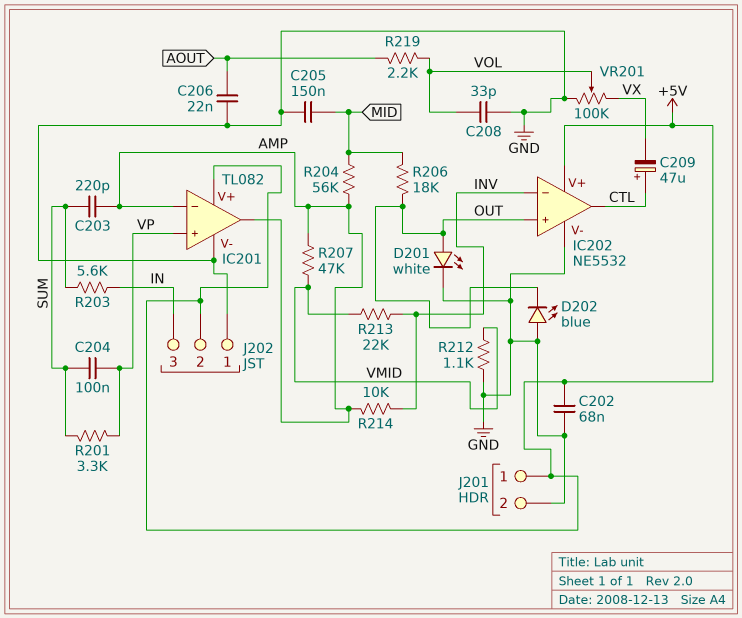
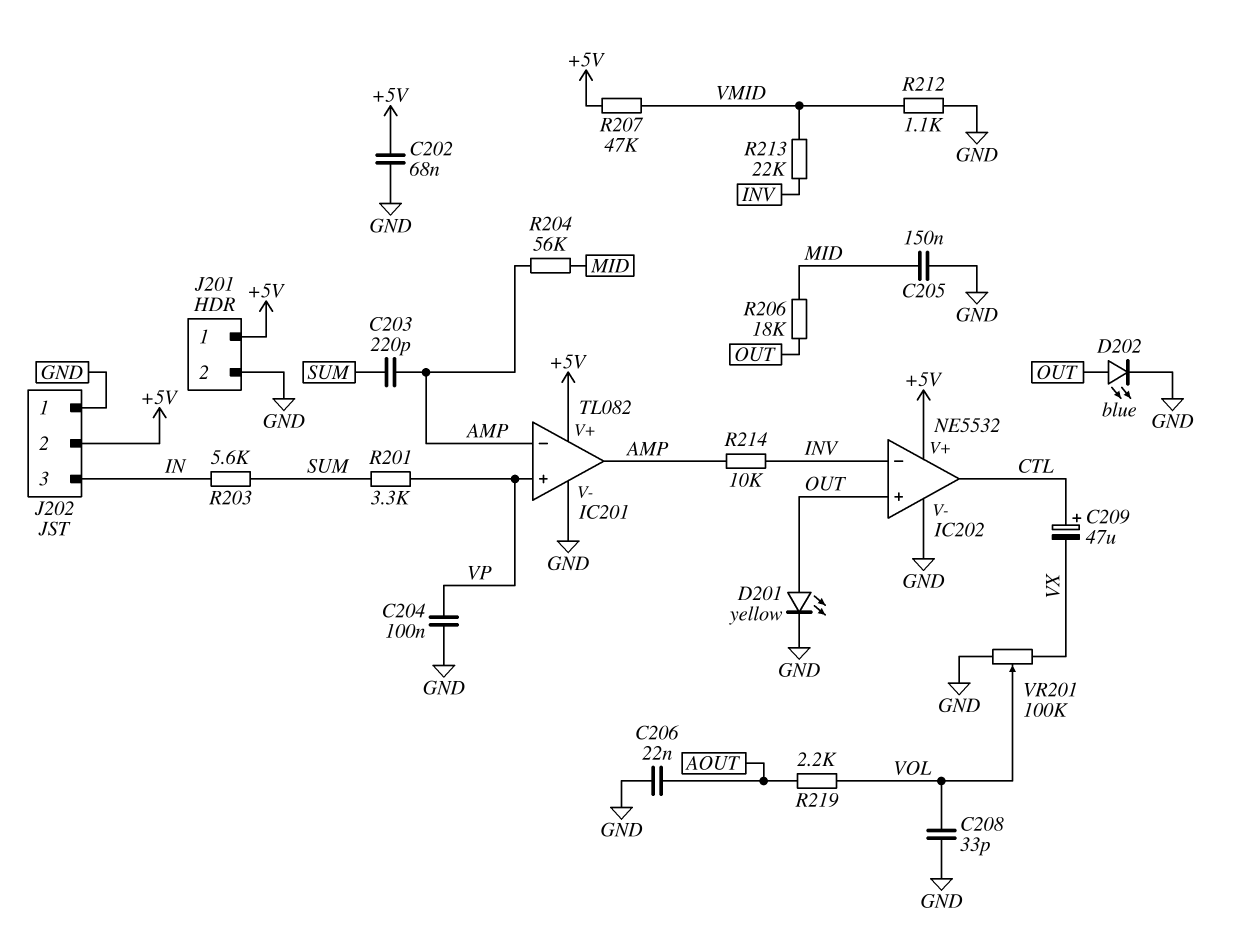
C204: 100nF (SUM, VP) -> 100nF (GND, VP)
D201: LED white (A OUT, K GND) -> LED yellow (A OUT, K GND)
D202: LED blue (A GND, K OUT) -> LED blue (A OUT, K GND)
R207: 47k (AMP, VMID) -> 47k (+5V, VMID)

